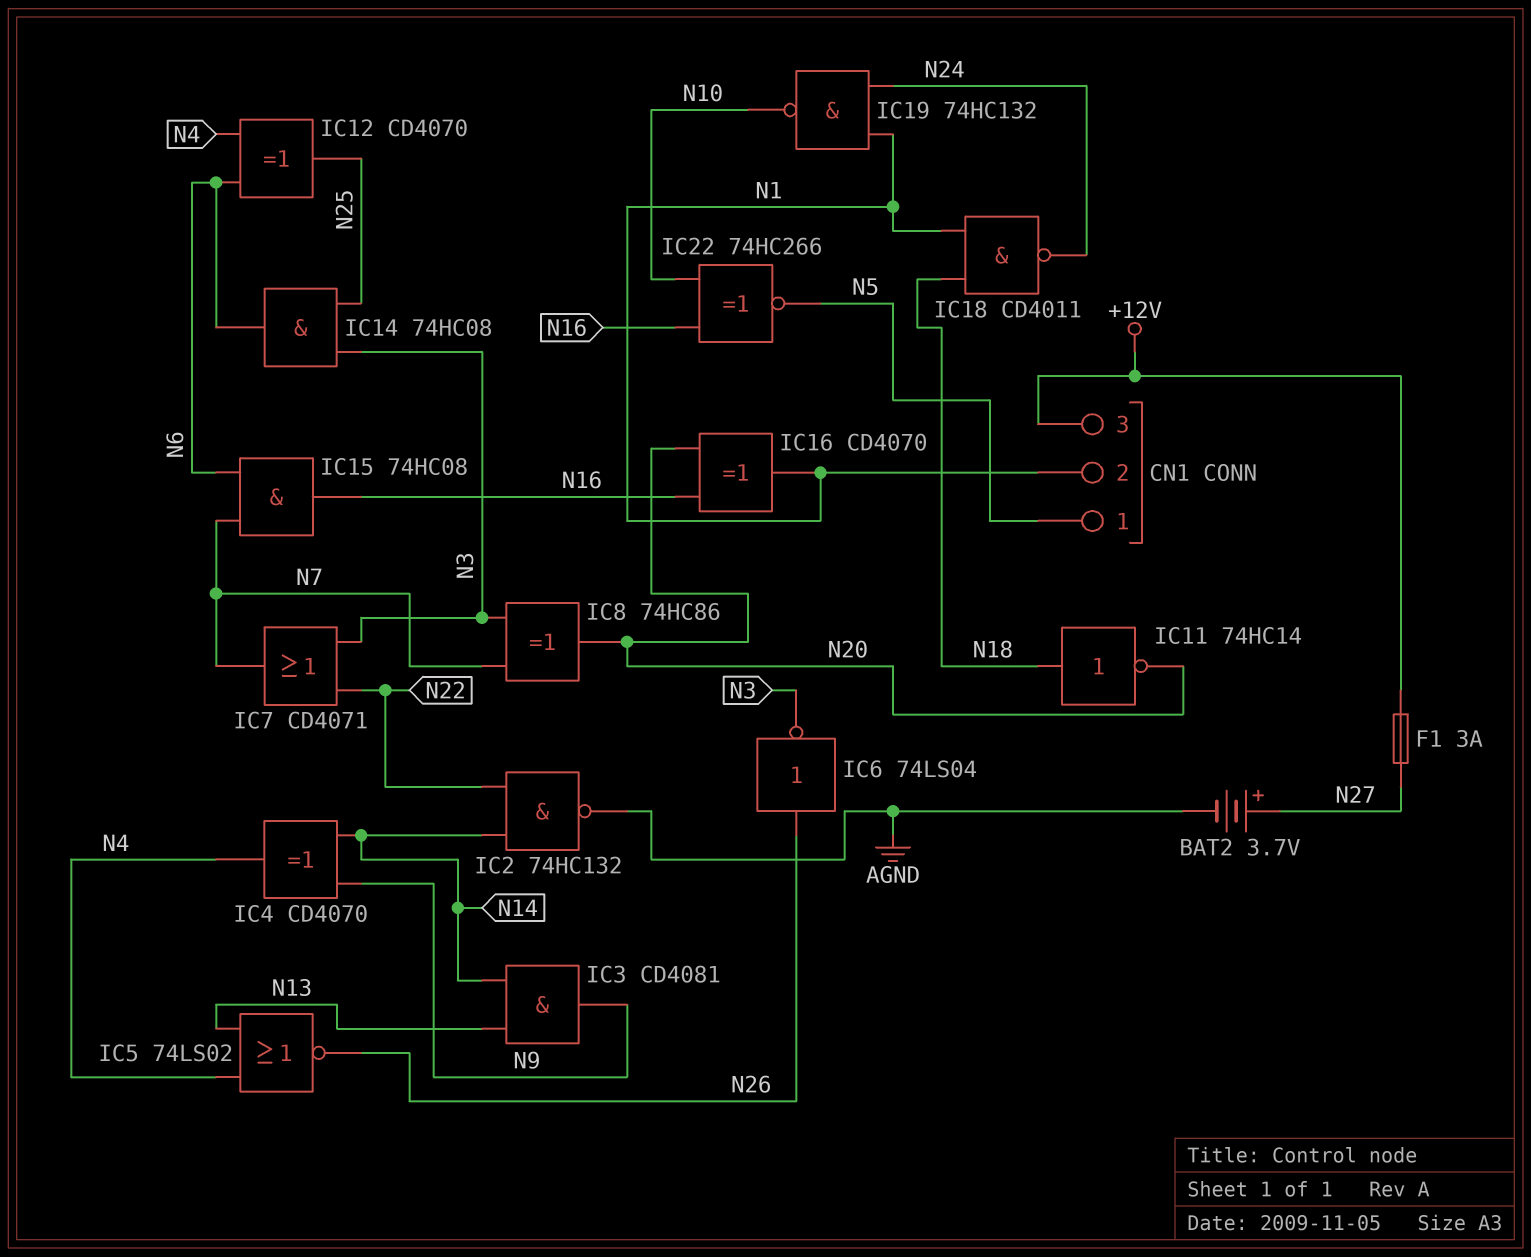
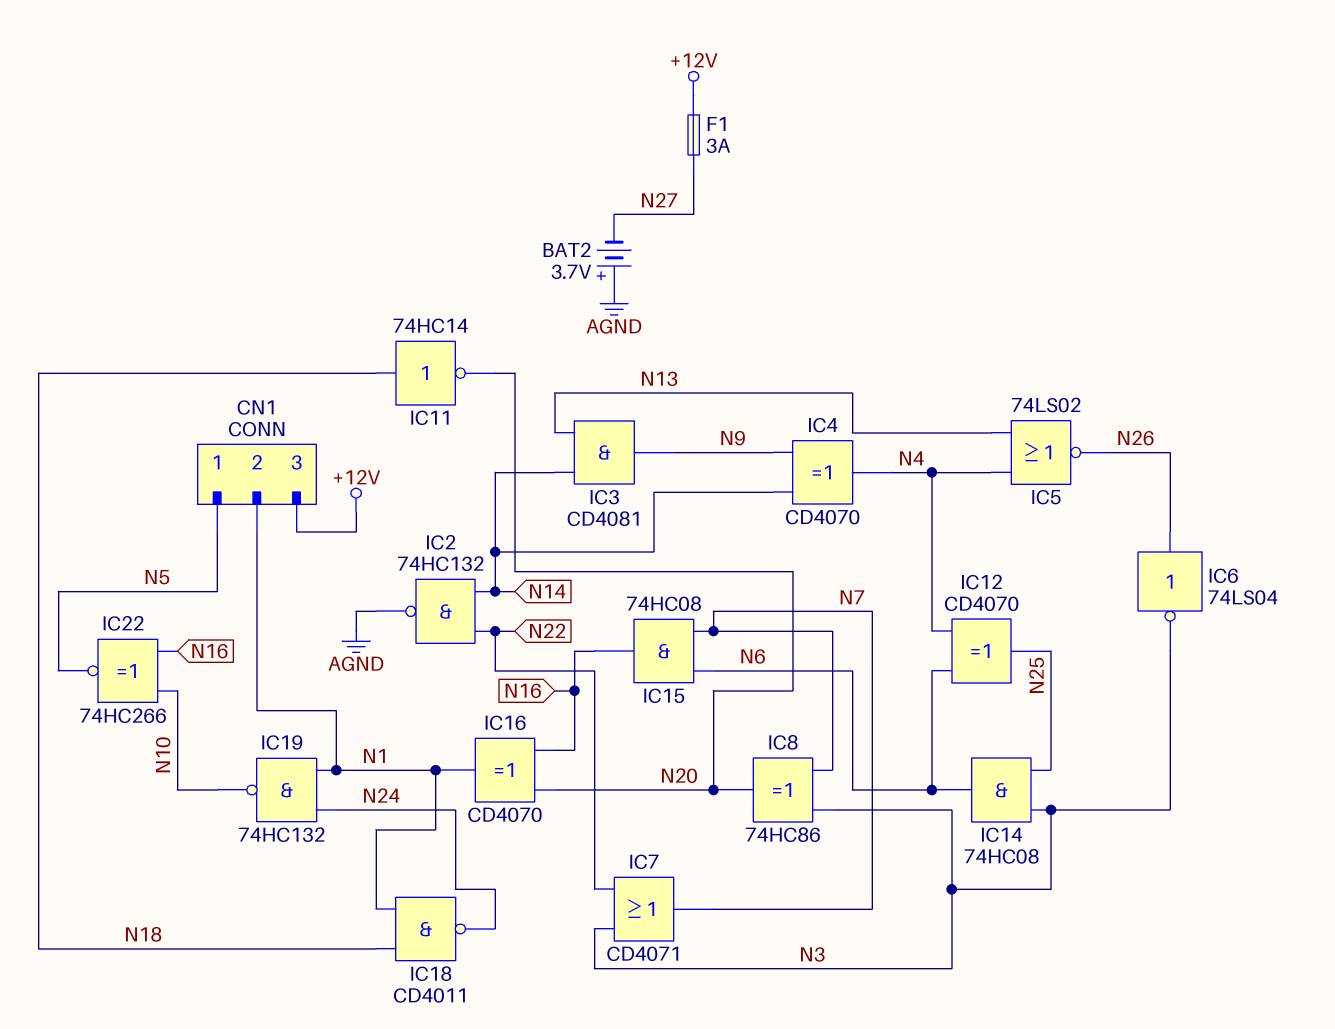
BAT2: 3.7V (plus N27, minus AGND) -> 3.7V (plus AGND, minus N27)

